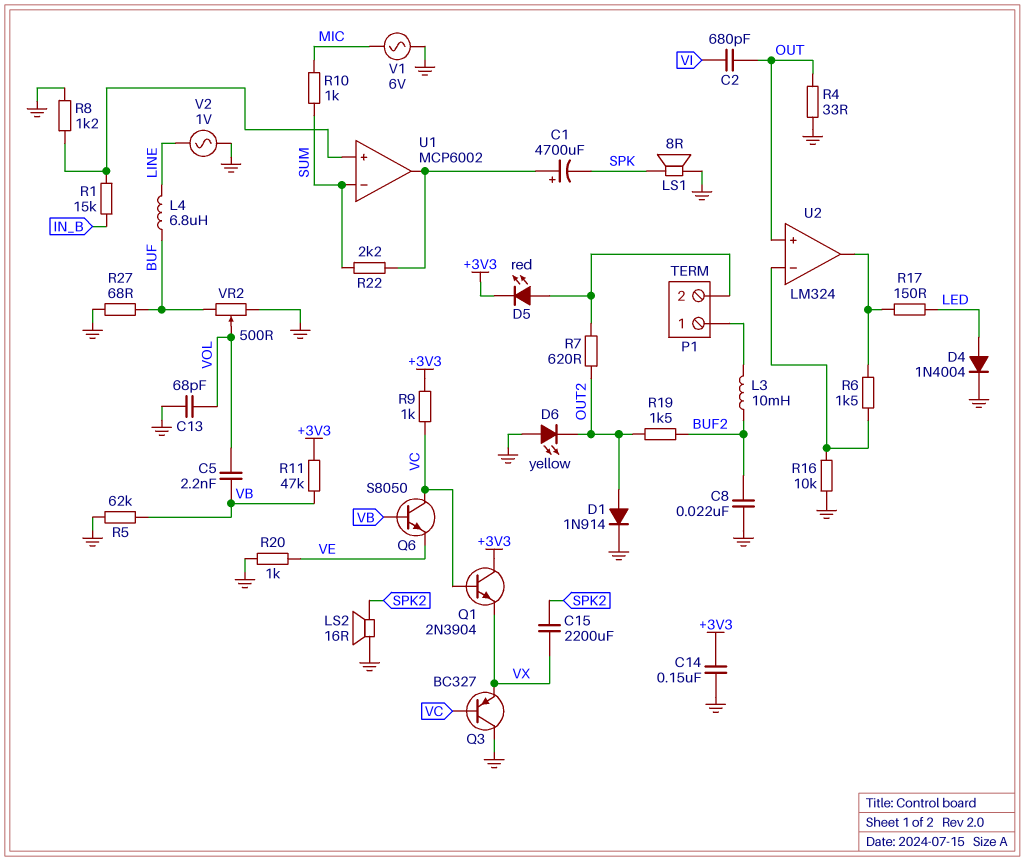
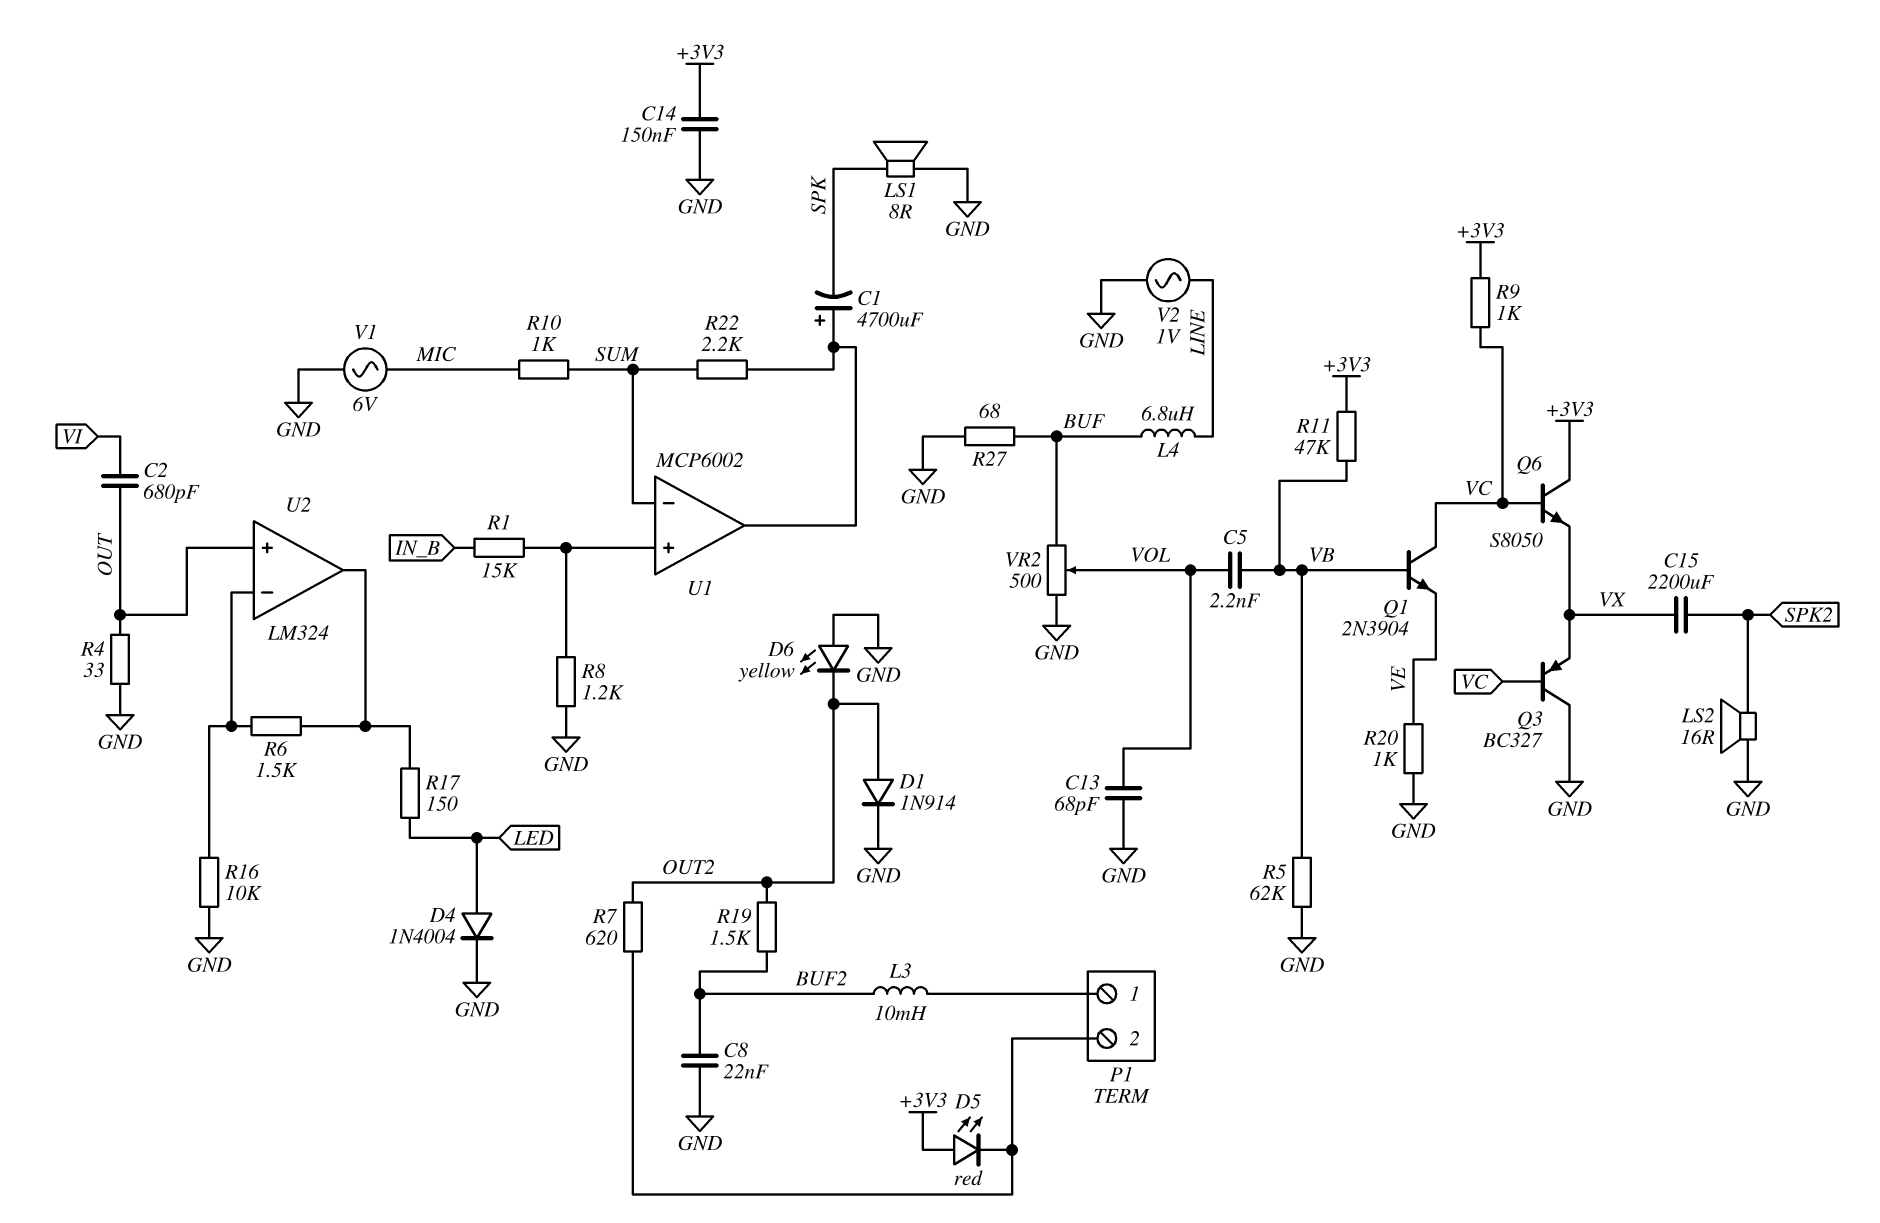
D5: LED red (A P1/2, K +3V3) -> LED red (A +3V3, K P1/2)
Q1: NPN 2N3904 (B VC, C +3V3, E VX) -> NPN 2N3904 (B VB, C VC, E VE)
Q6: NPN S8050 (B VB, C VC, E VE) -> NPN S8050 (B VC, C +3V3, E VX)

